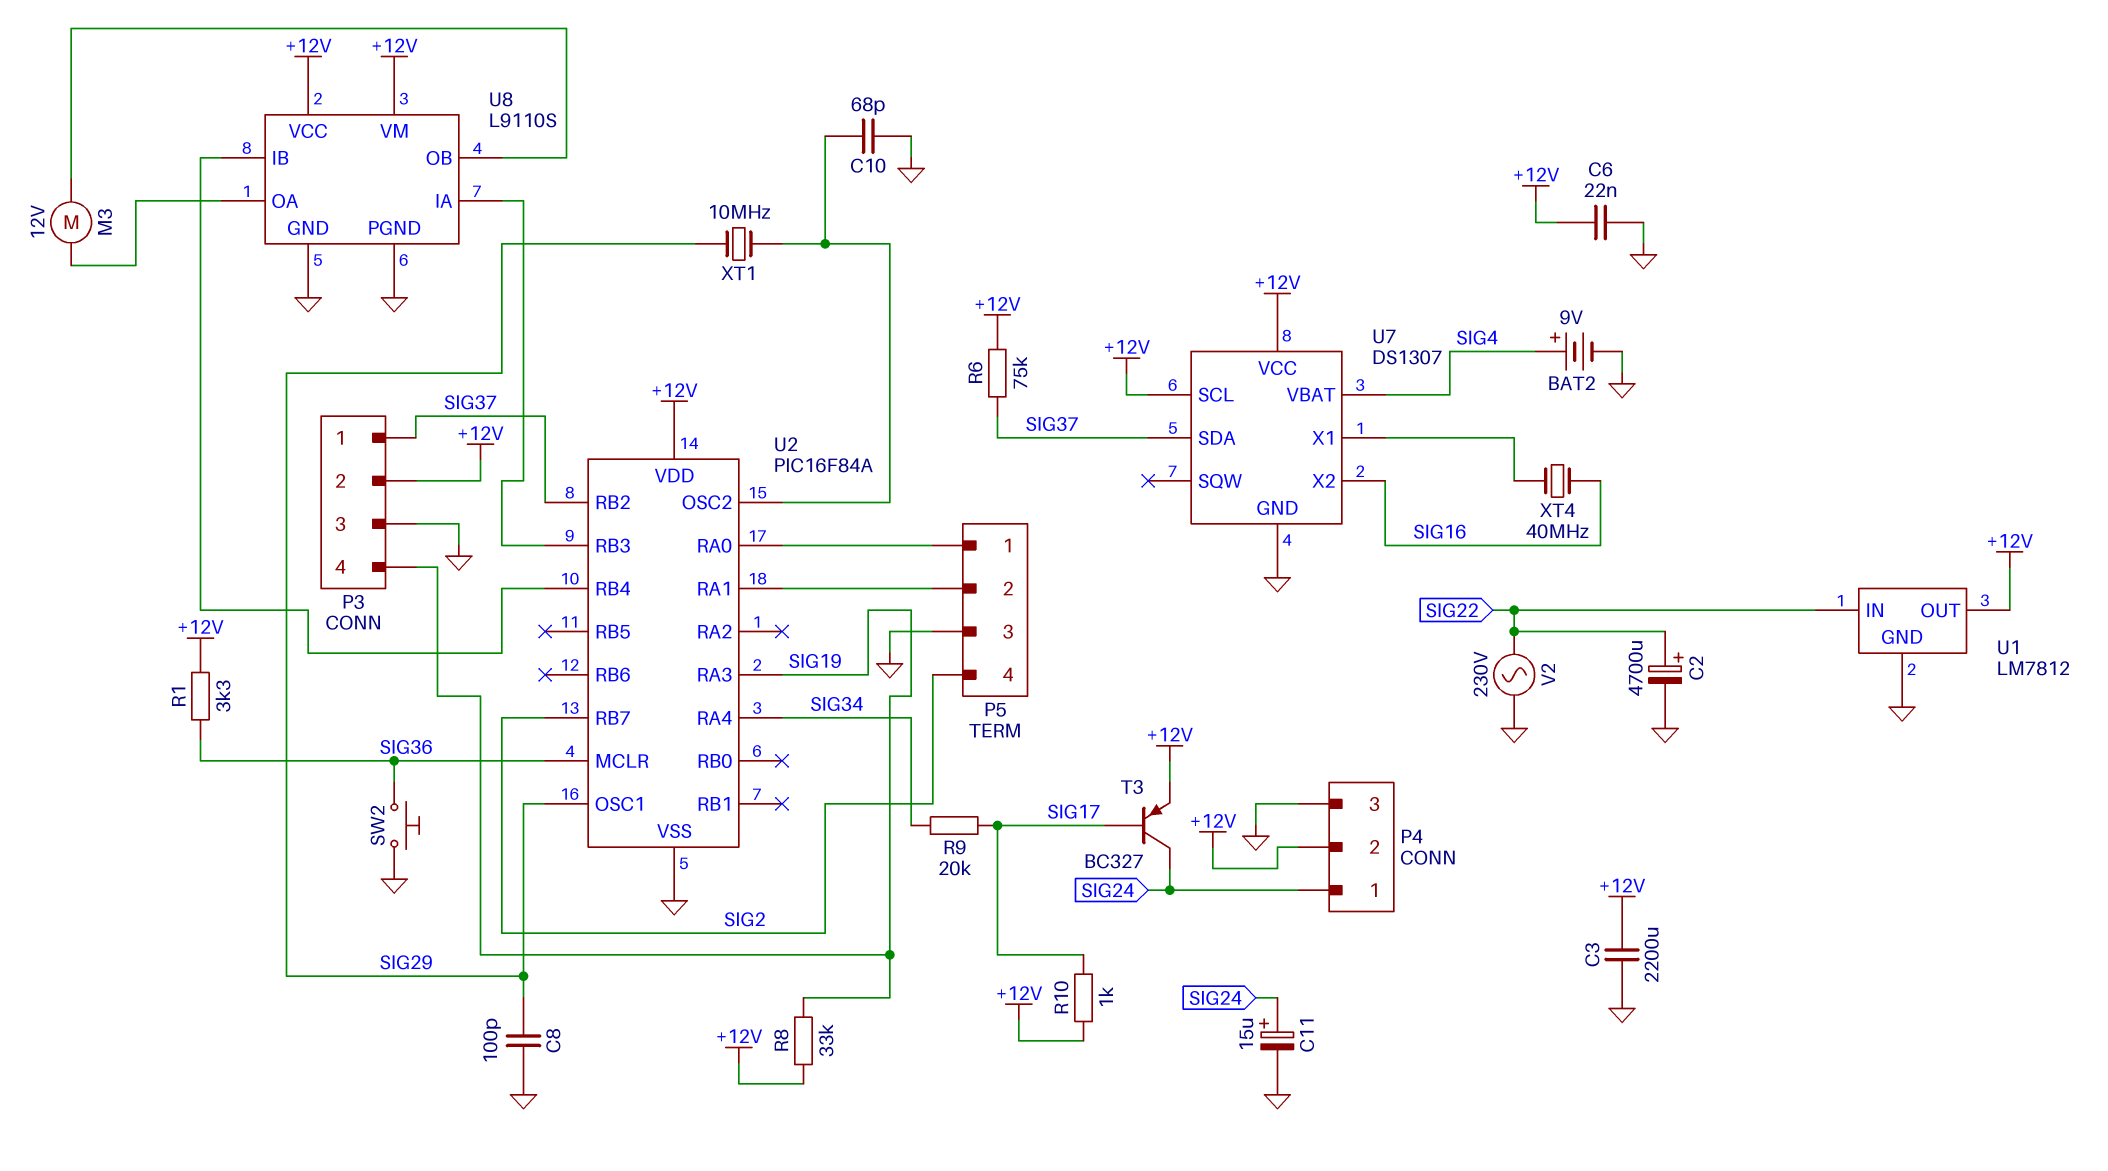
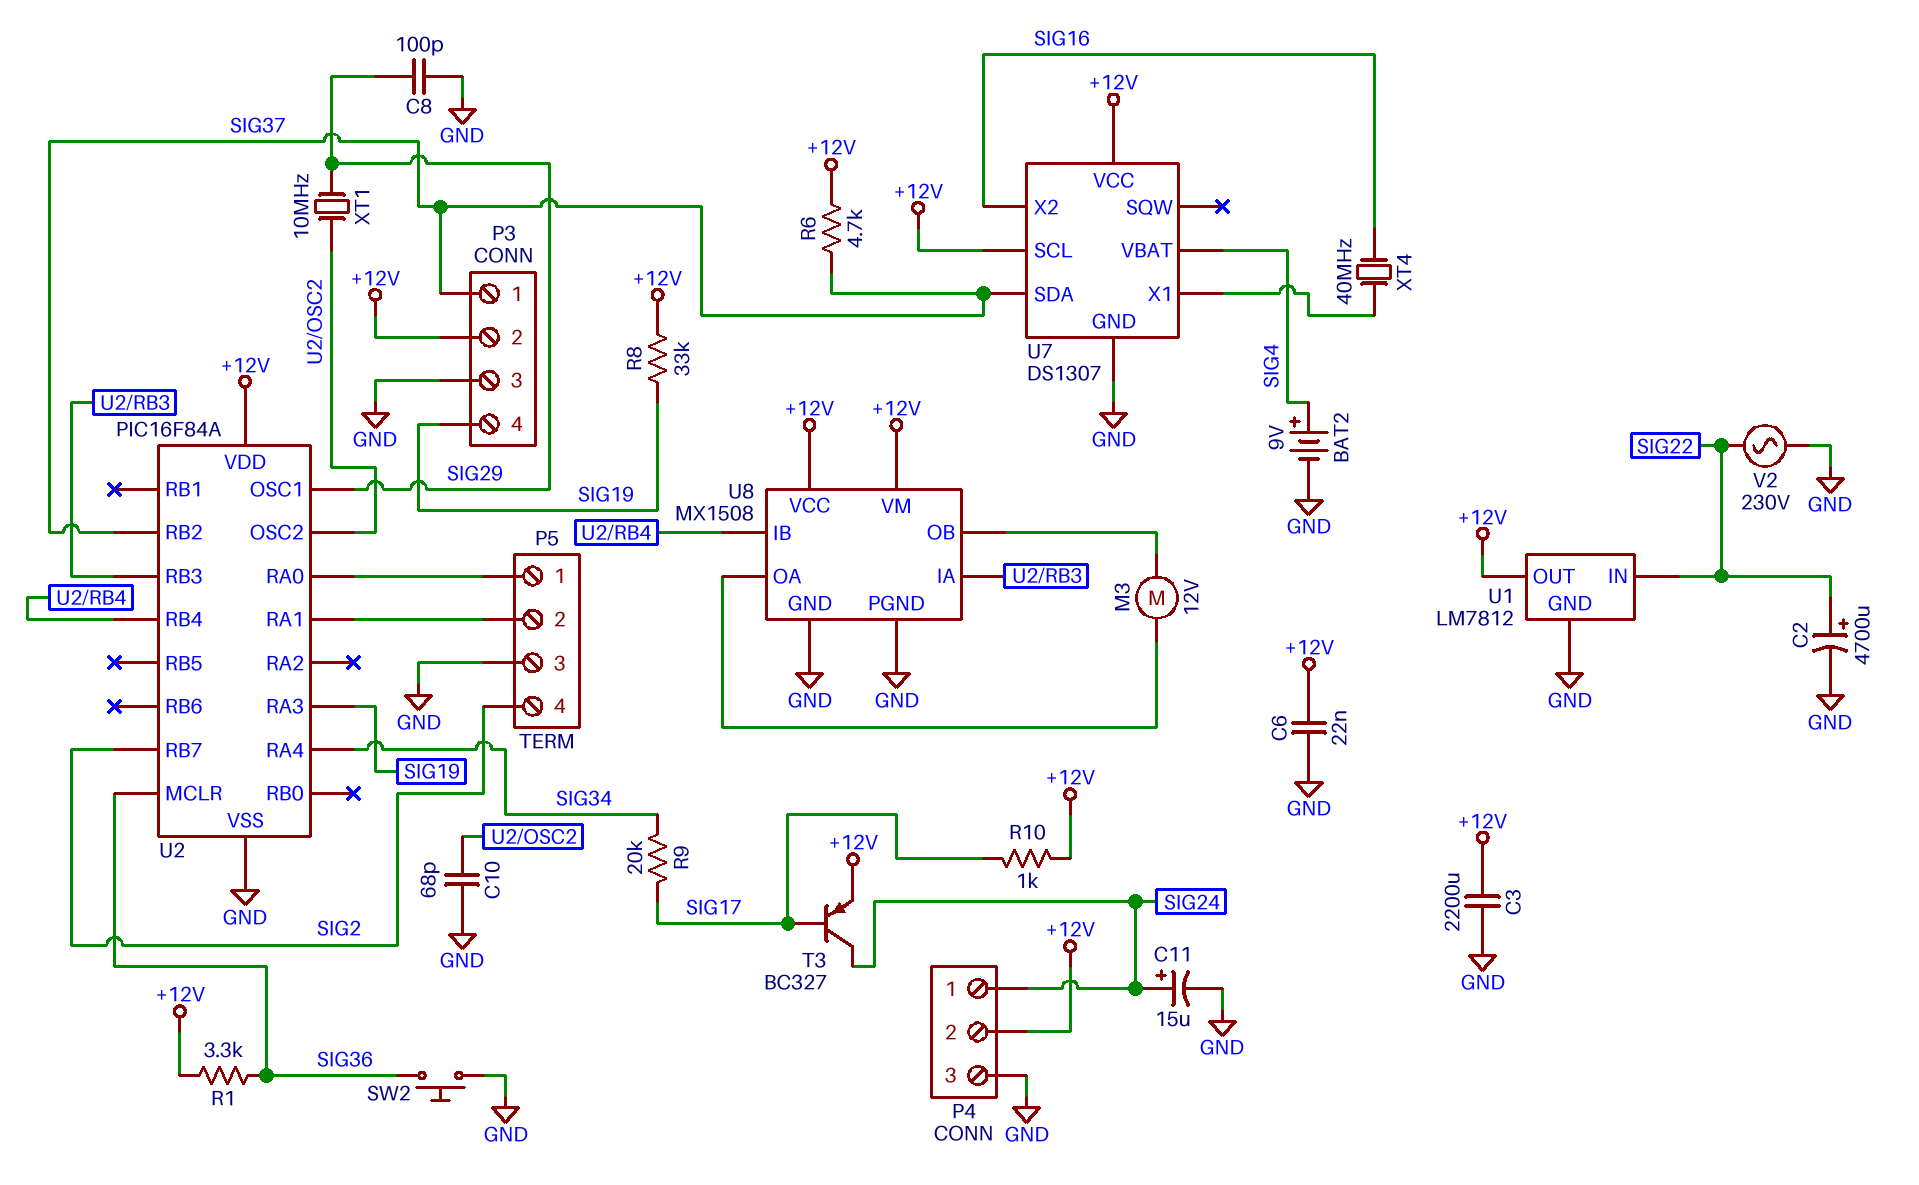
R6: 75k (+12V, SIG37) -> 4.7k (+12V, SIG37)
U8: L9110S -> MX1508

